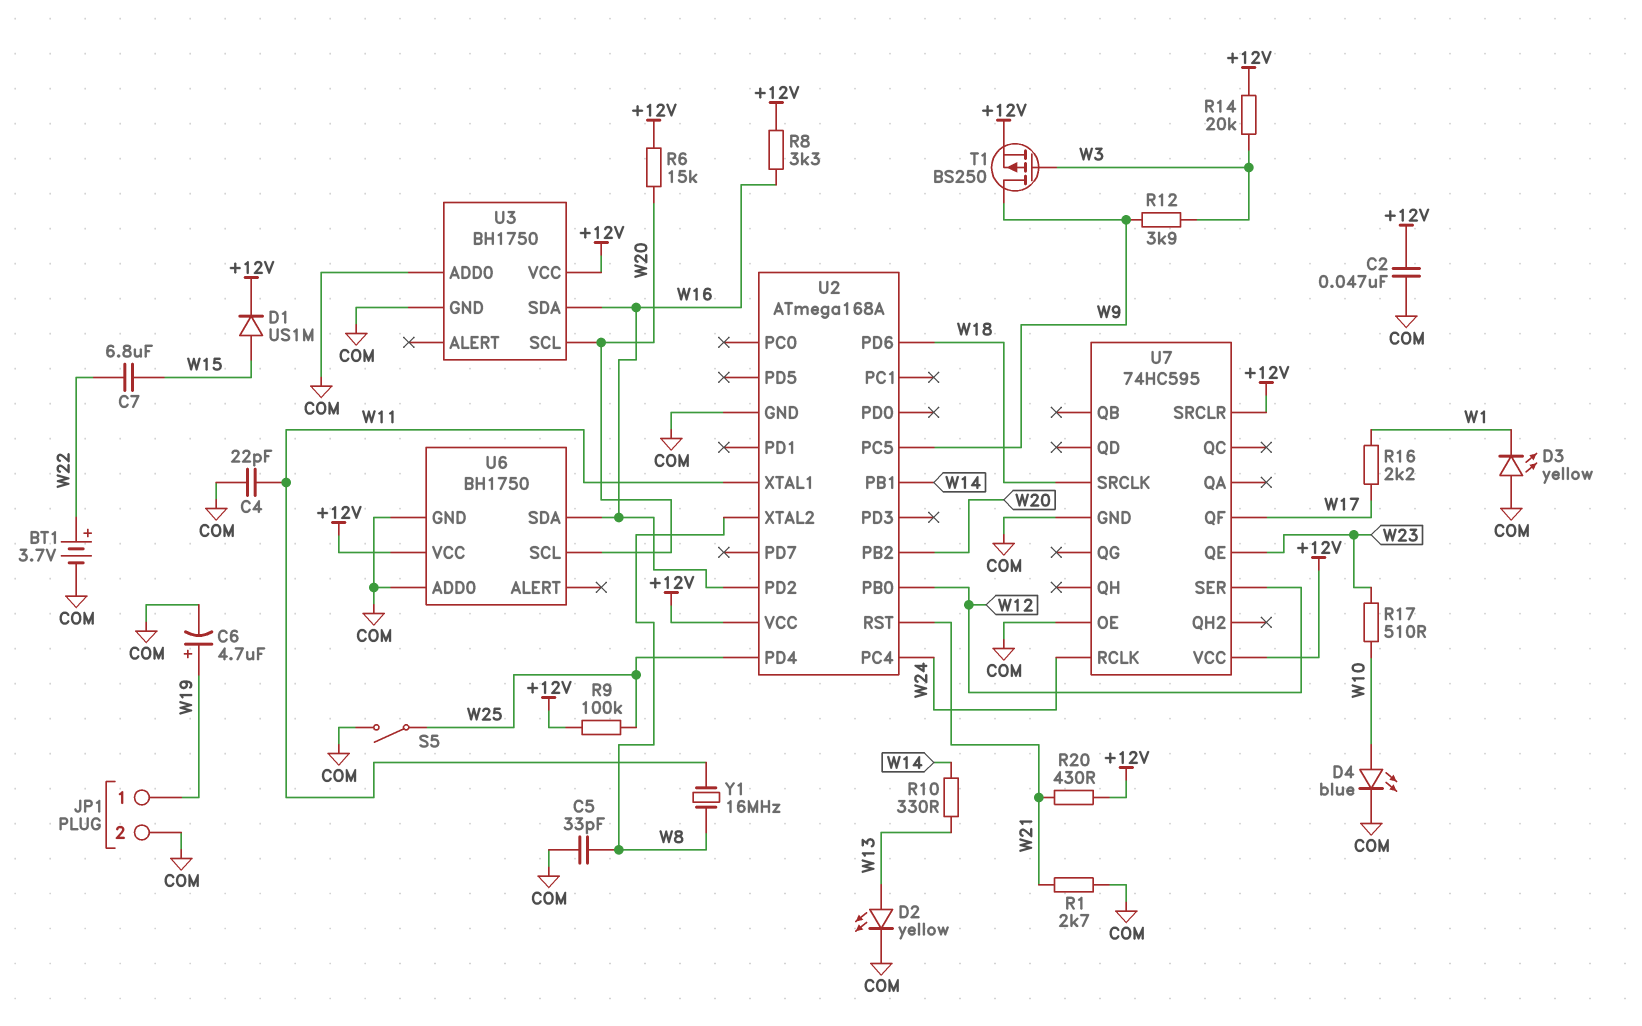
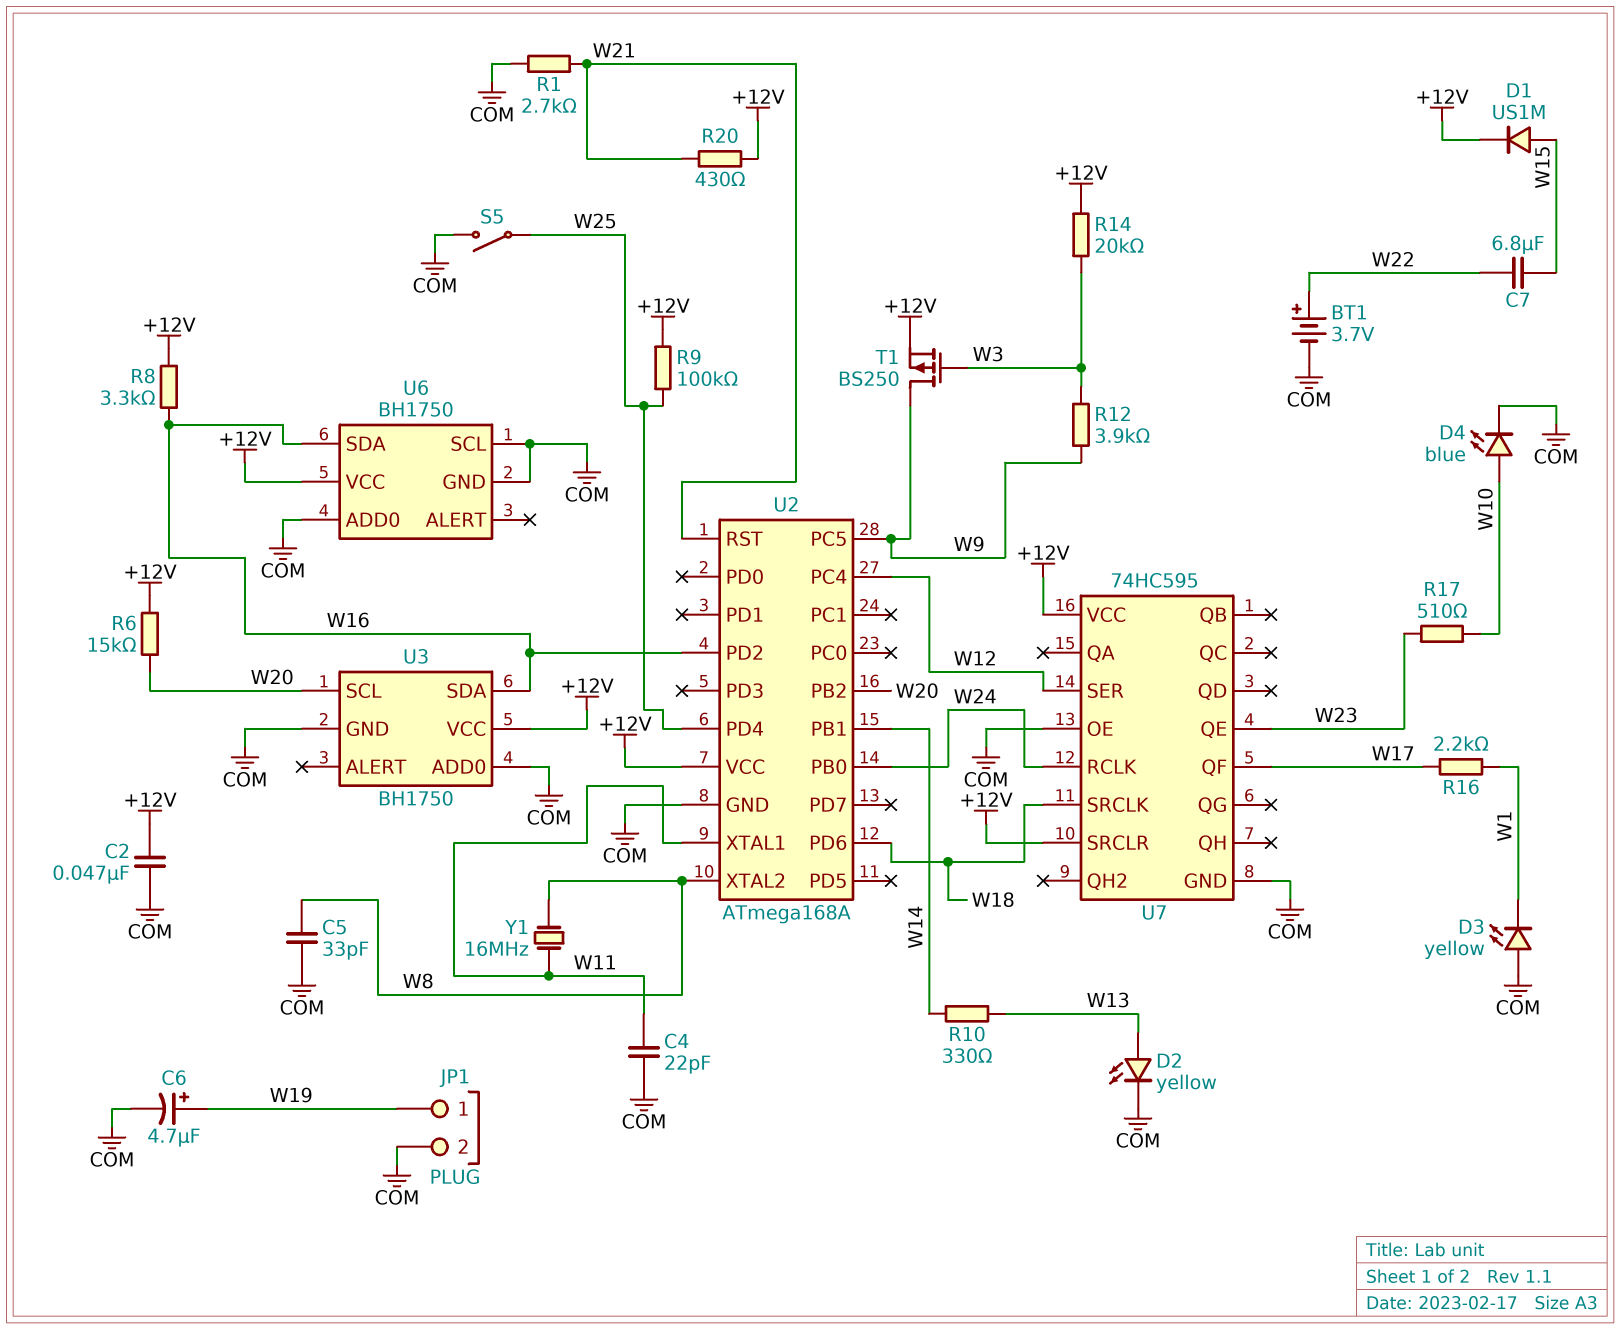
U2 pin PB0: W12 -> W24
U2 pin PC4: W24 -> W12
U6 pin SCL: W20 -> COM

